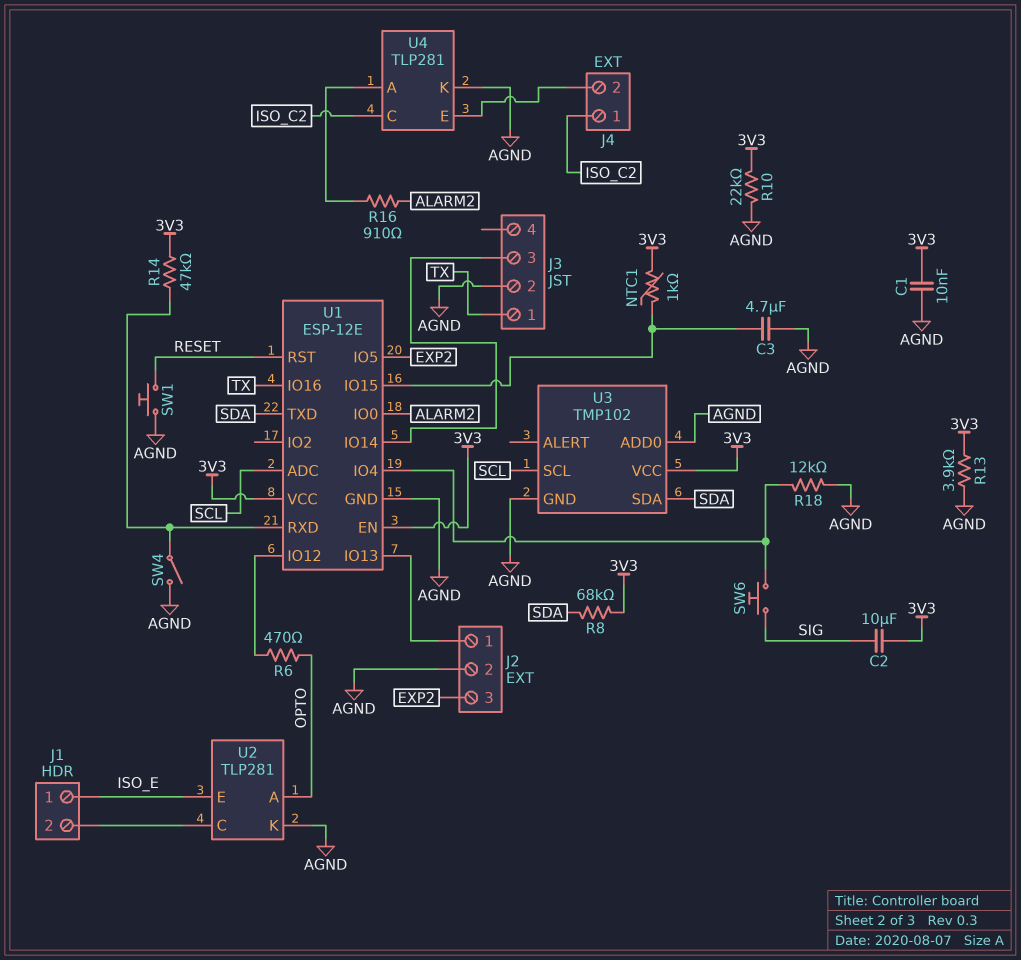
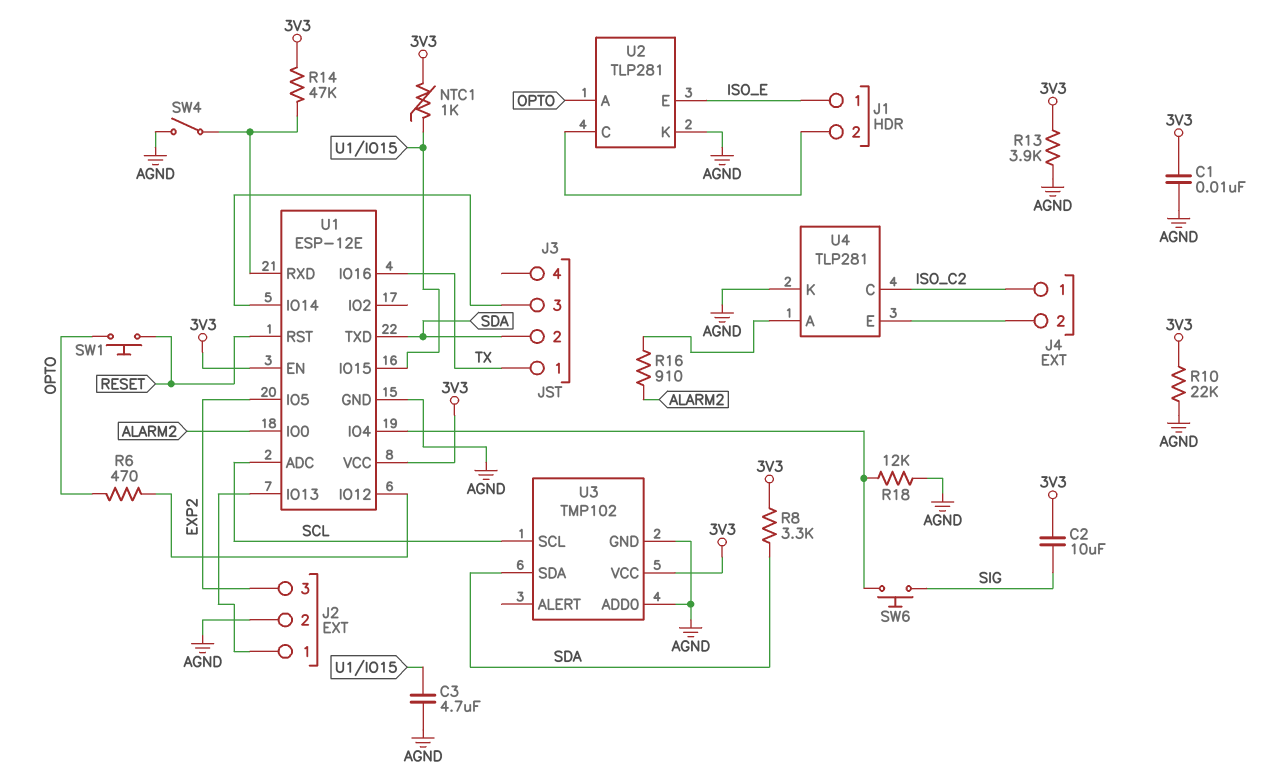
J3 pin 2: AGND -> SDA
R8: 68k (3V3, SDA) -> 3.3k (3V3, SDA)
SW1: button (AGND, RESET) -> button (OPTO, RESET)

